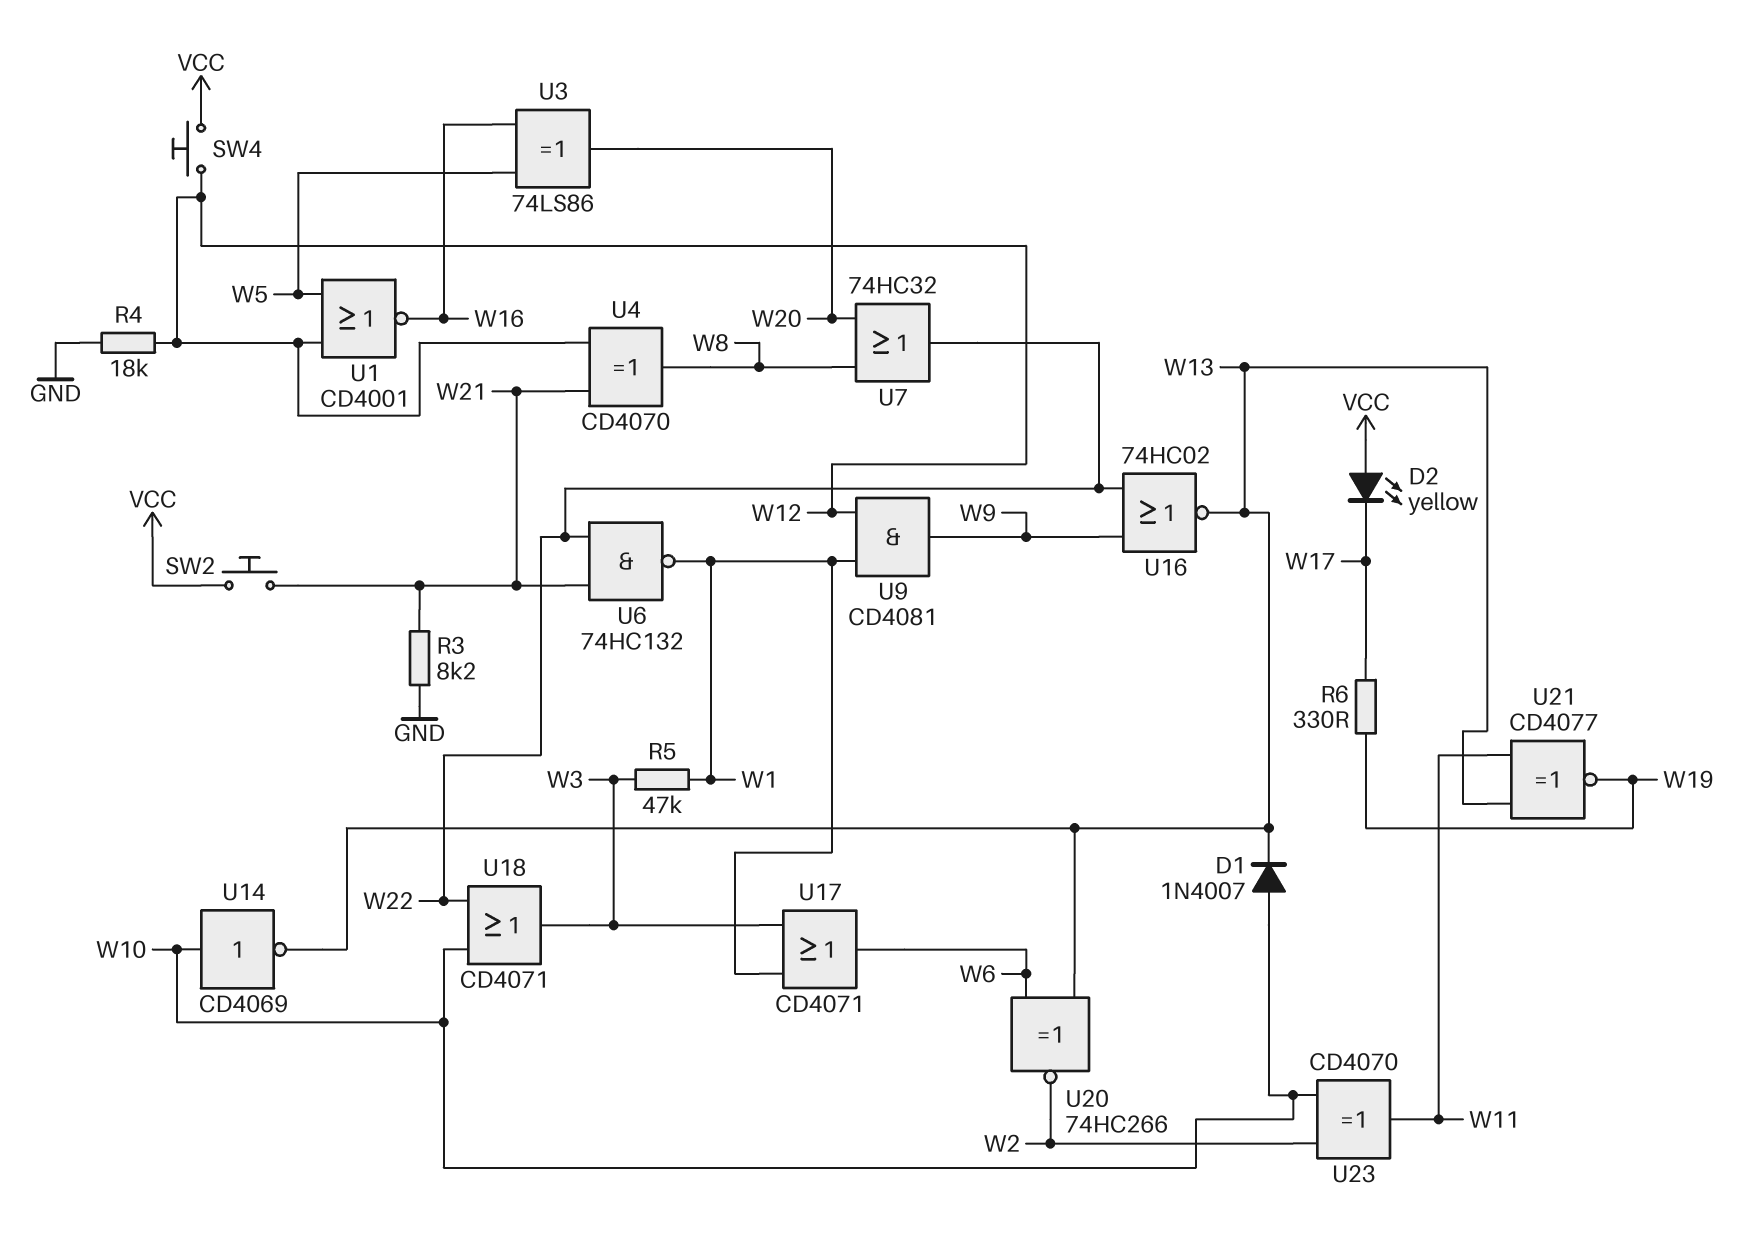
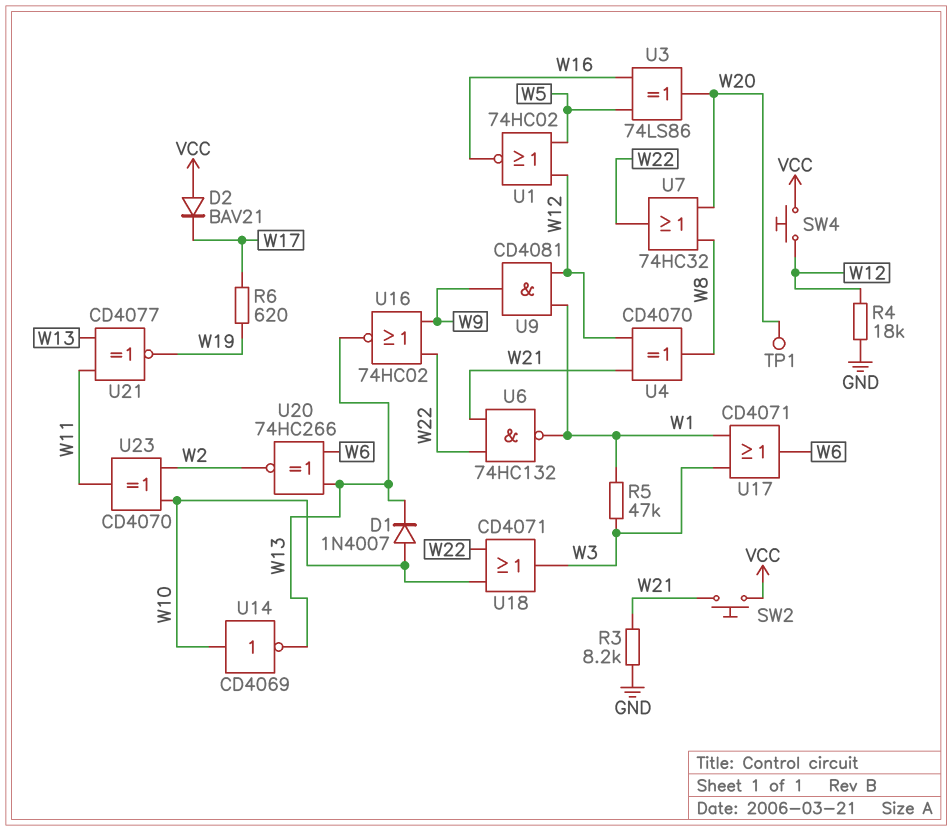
D2: LED yellow (A VCC, K W17) -> diode BAV21 (A VCC, K W17)
R6: 330 (W17, W19) -> 620 (W17, W19)
TP1: none -> test point (W20)
U1: NOR CD4001 (in W5, in W12, out W16) -> NOR 74HC02 (in W5, in W12, out W16)

